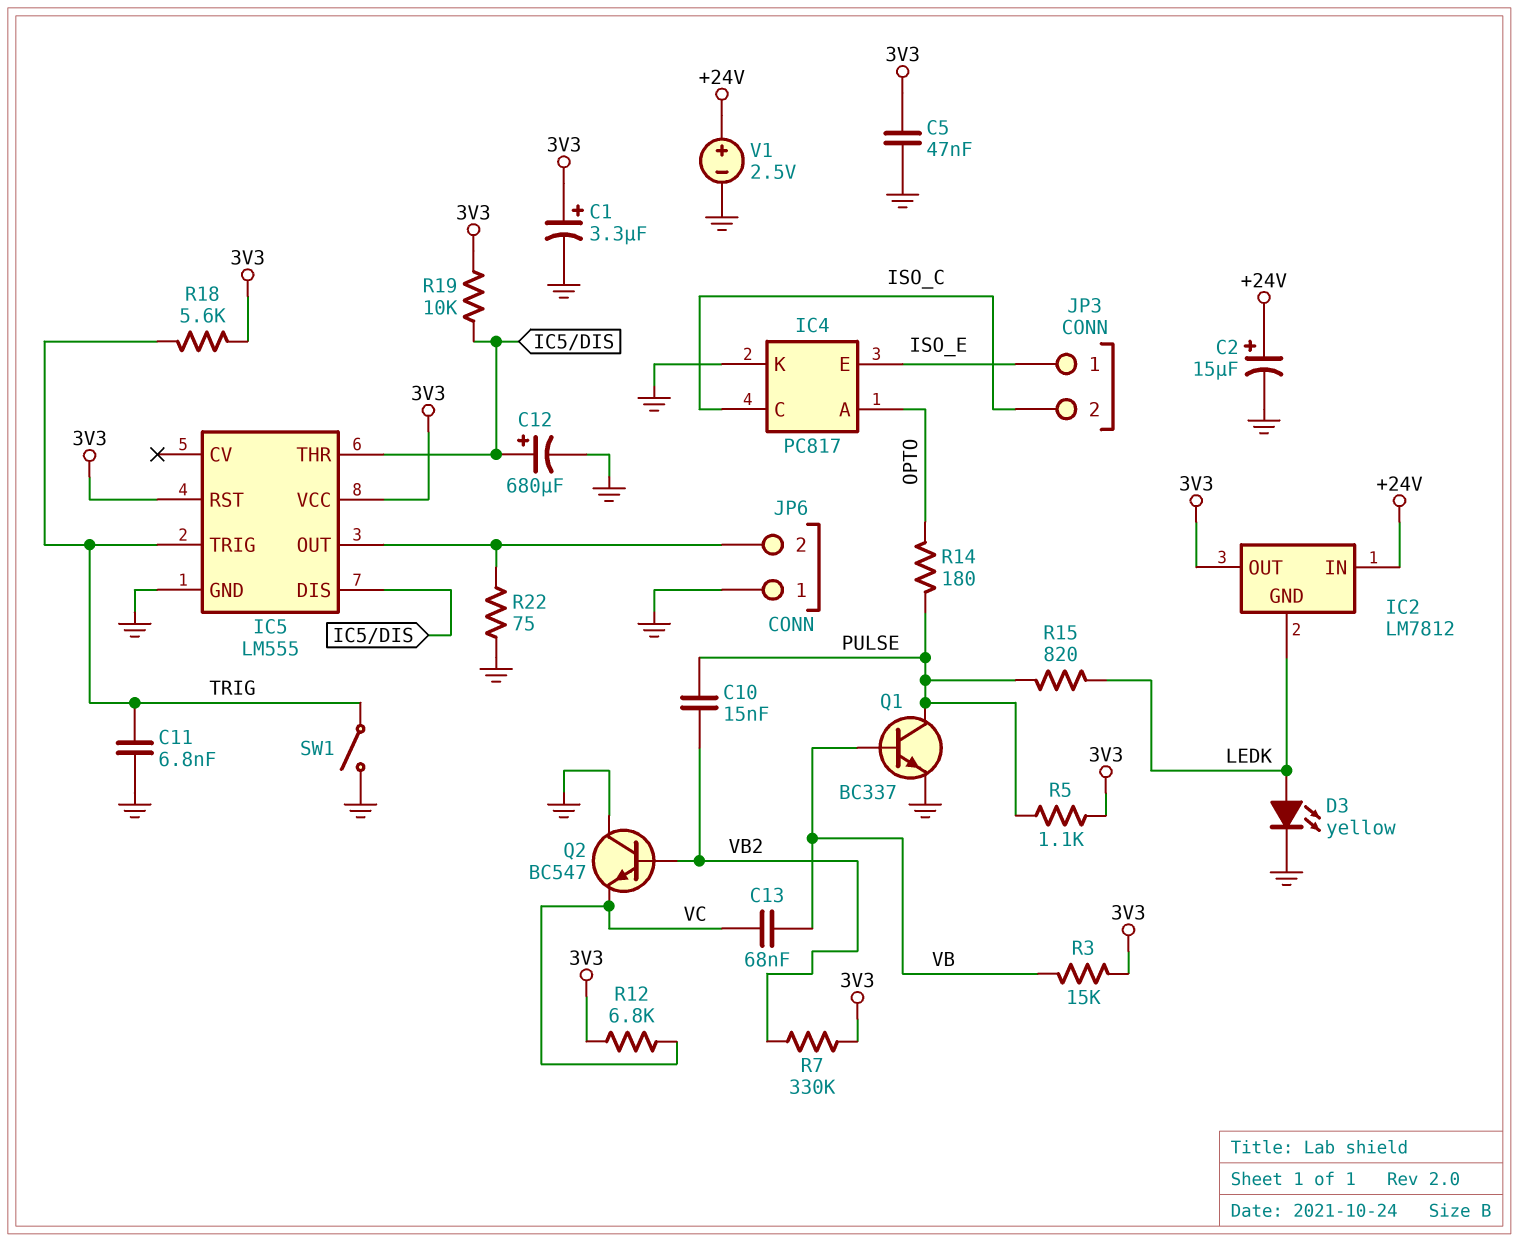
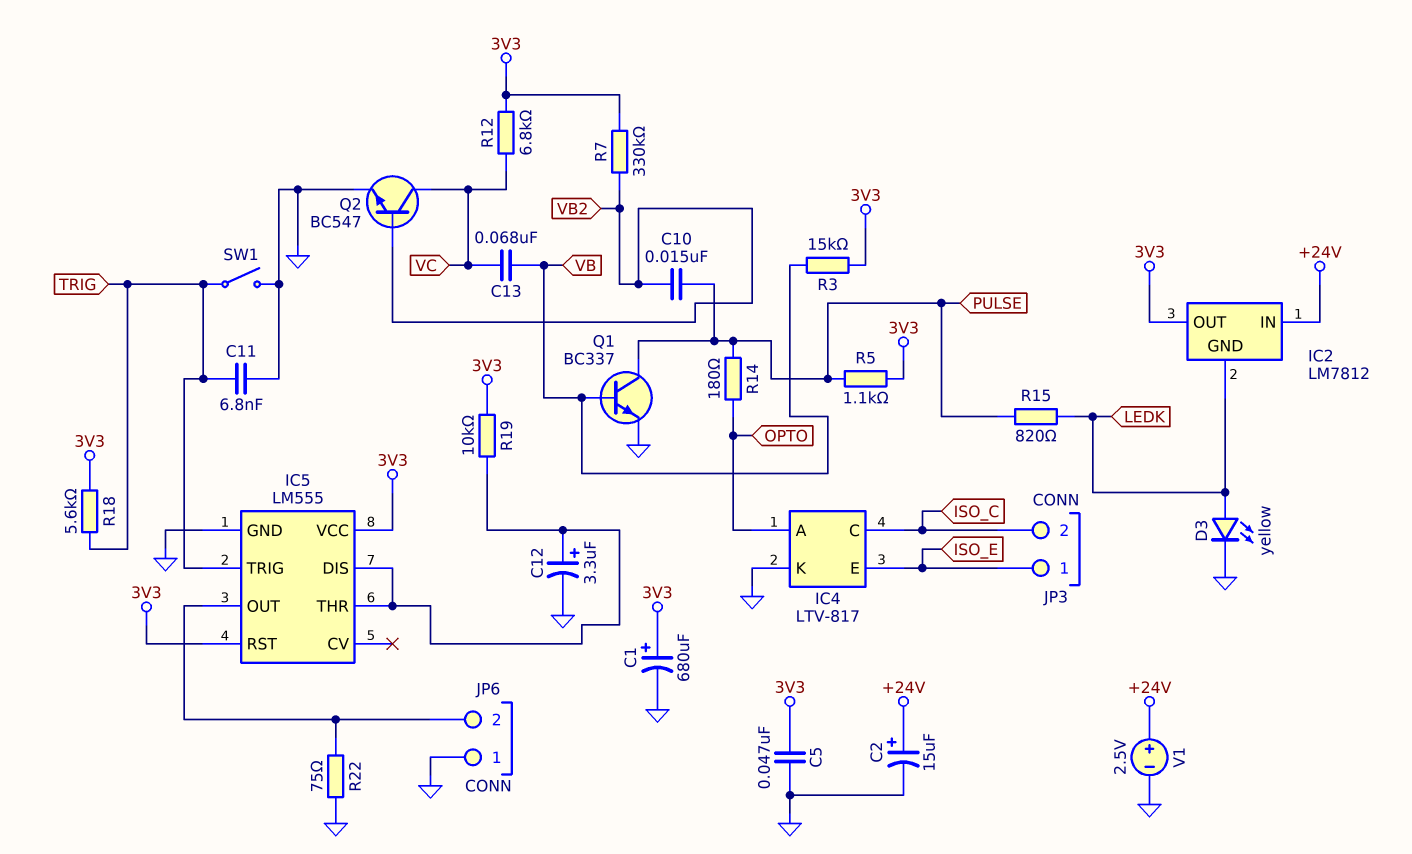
C1: 3.3uF (plus 3V3, minus GND) -> 680uF (plus 3V3, minus GND)
C12: 680uF (plus IC5/DIS, minus GND) -> 3.3uF (plus IC5/DIS, minus GND)
IC4: PC817 -> LTV-817
Q2: NPN BC547 (B VB2, C GND, E VC) -> NPN BC547 (B VB2, C VC, E GND)

